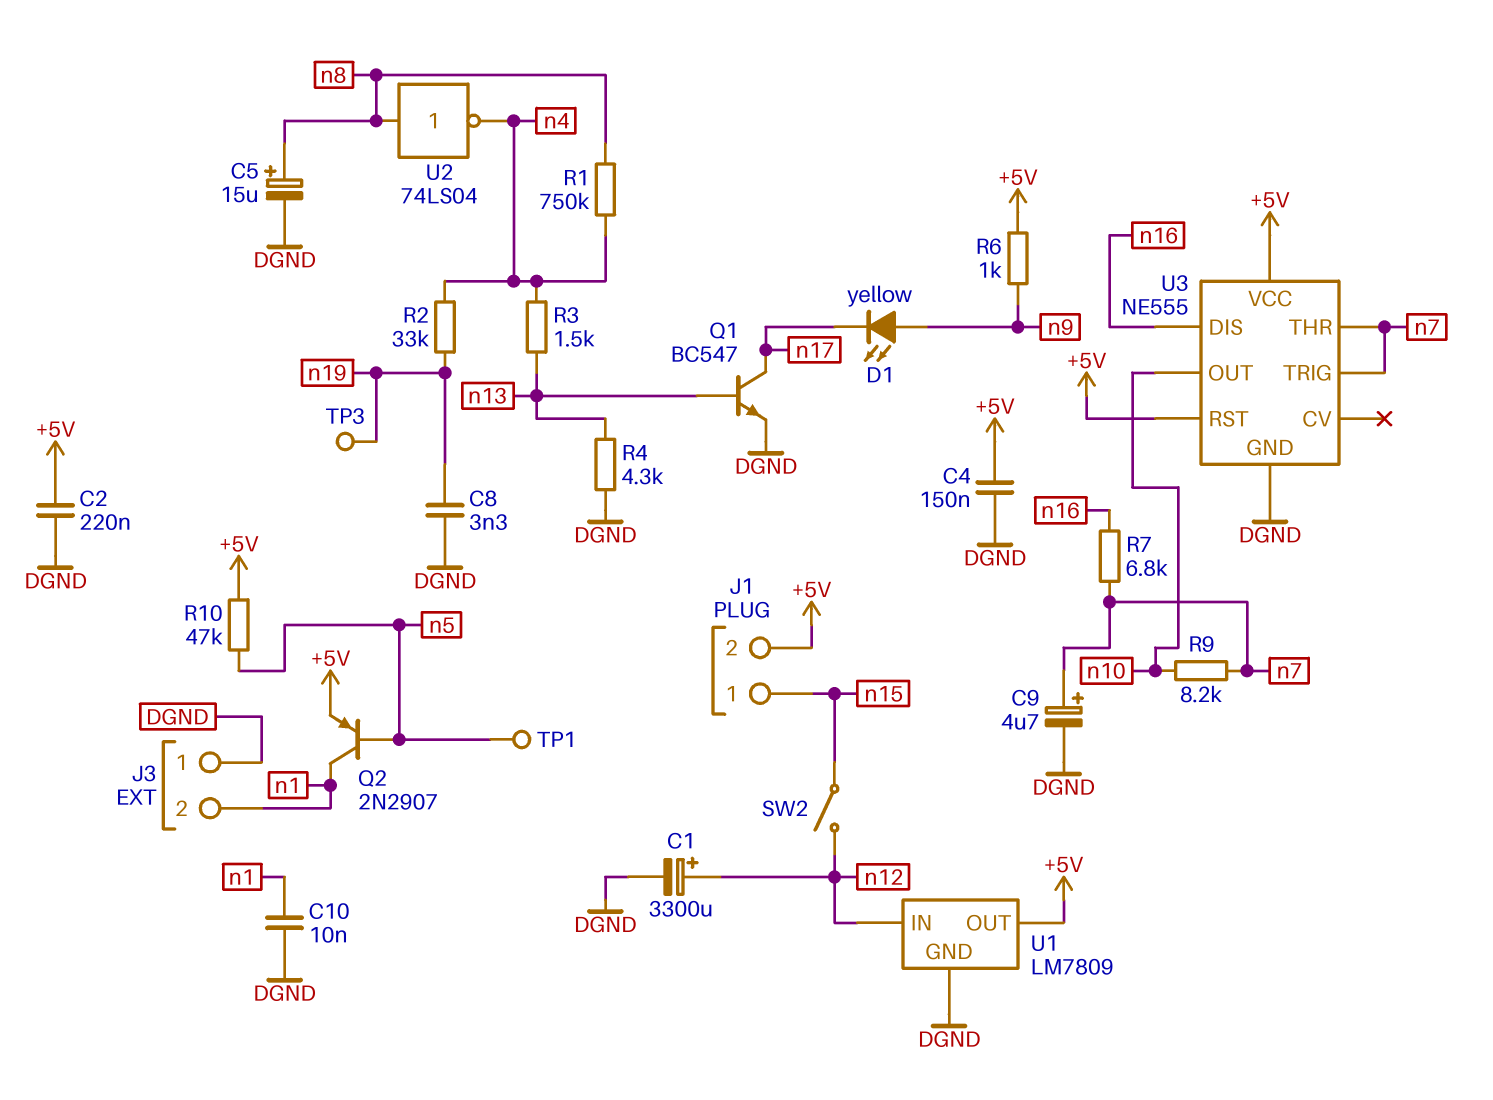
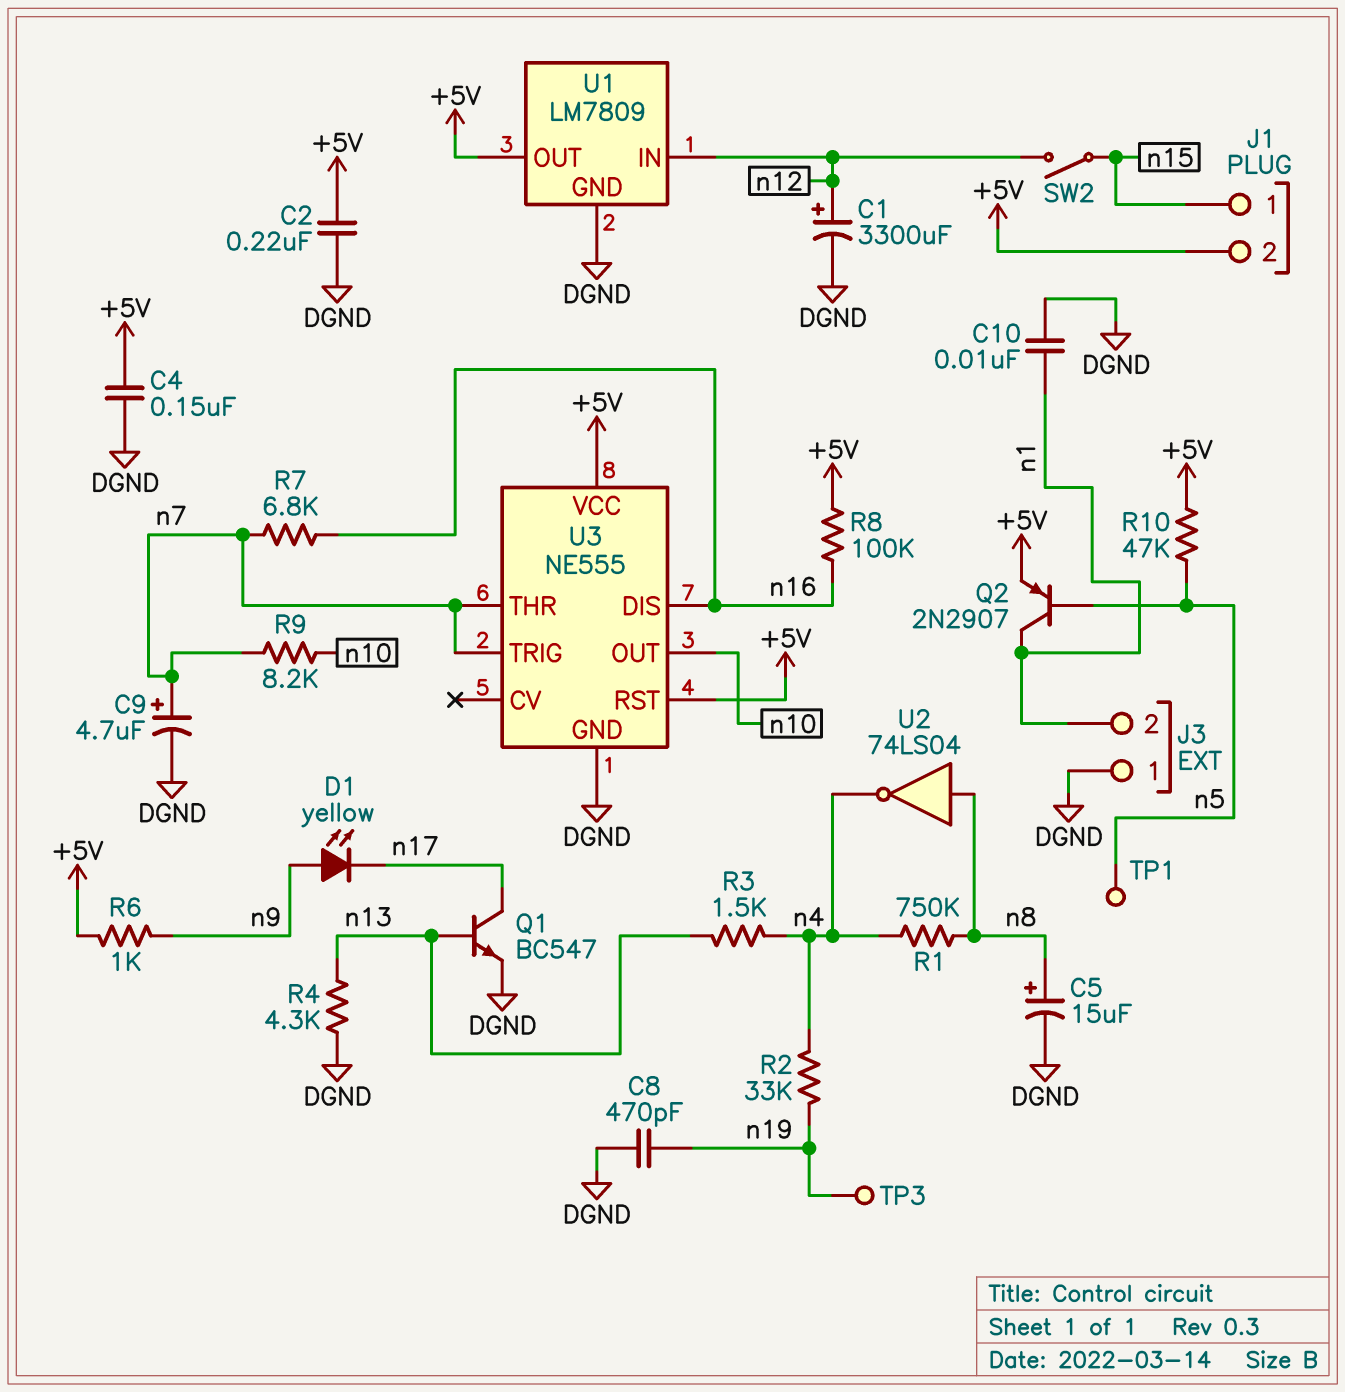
C8: 3.3nF (DGND, n19) -> 470pF (DGND, n19)
R8: none -> 100k (+5V, n16)

